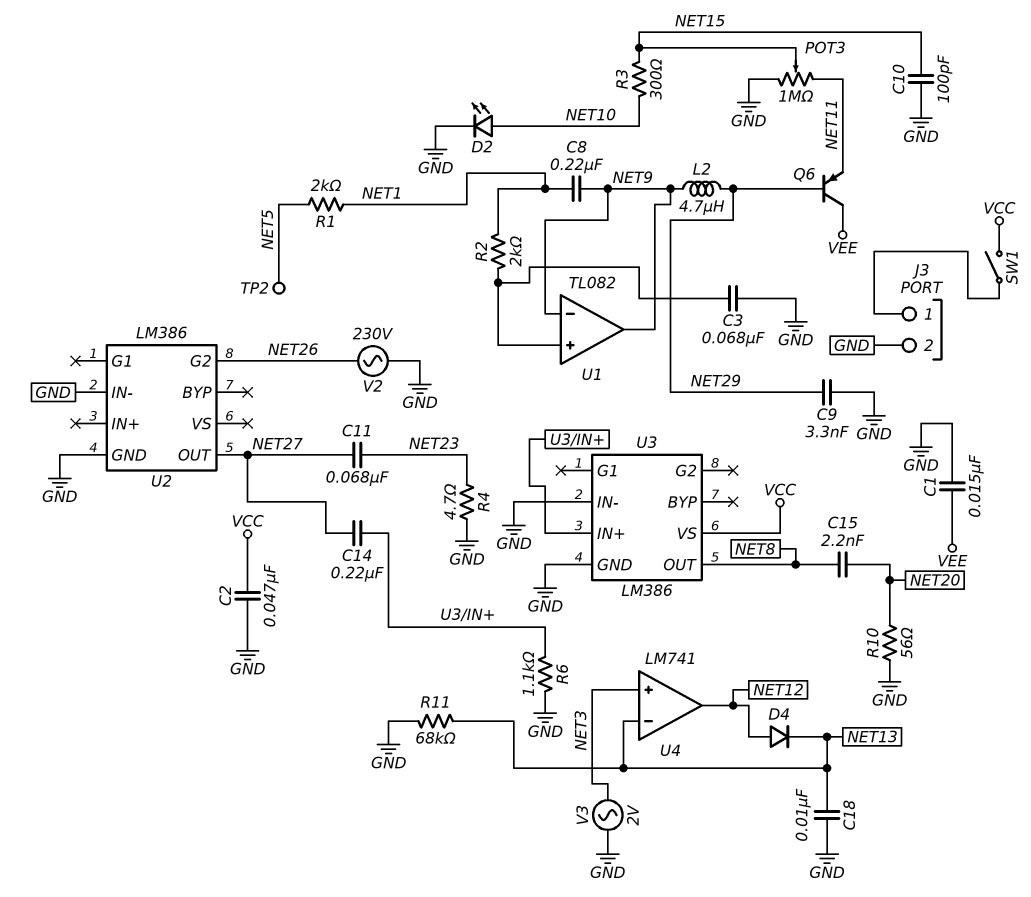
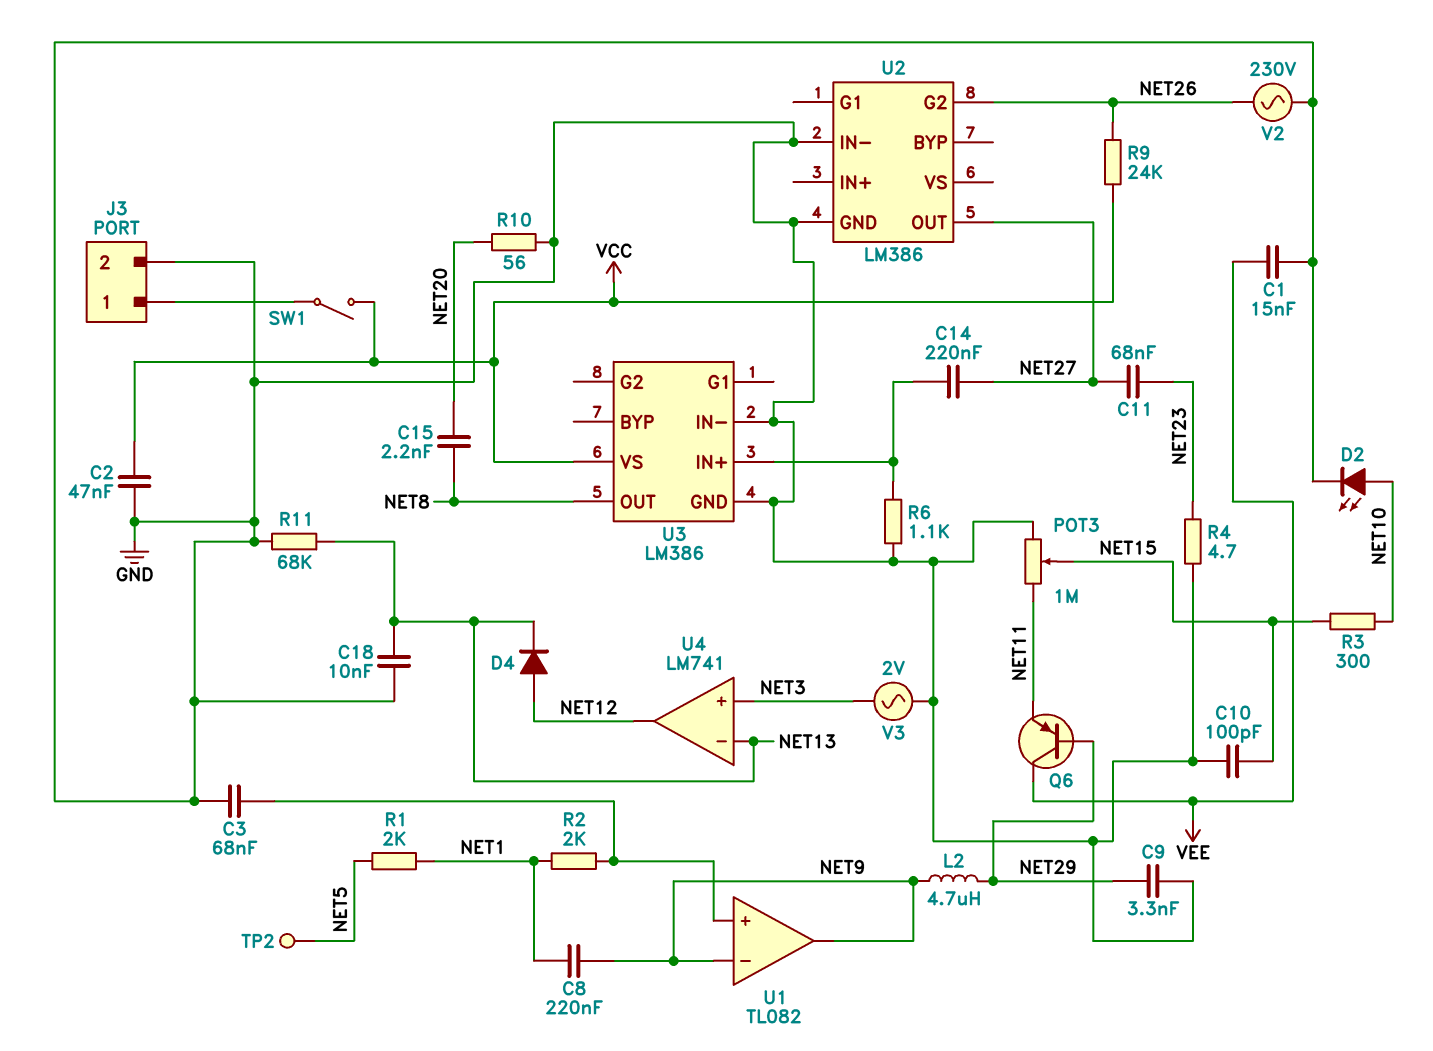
R9: none -> 24k (NET26, VCC)

